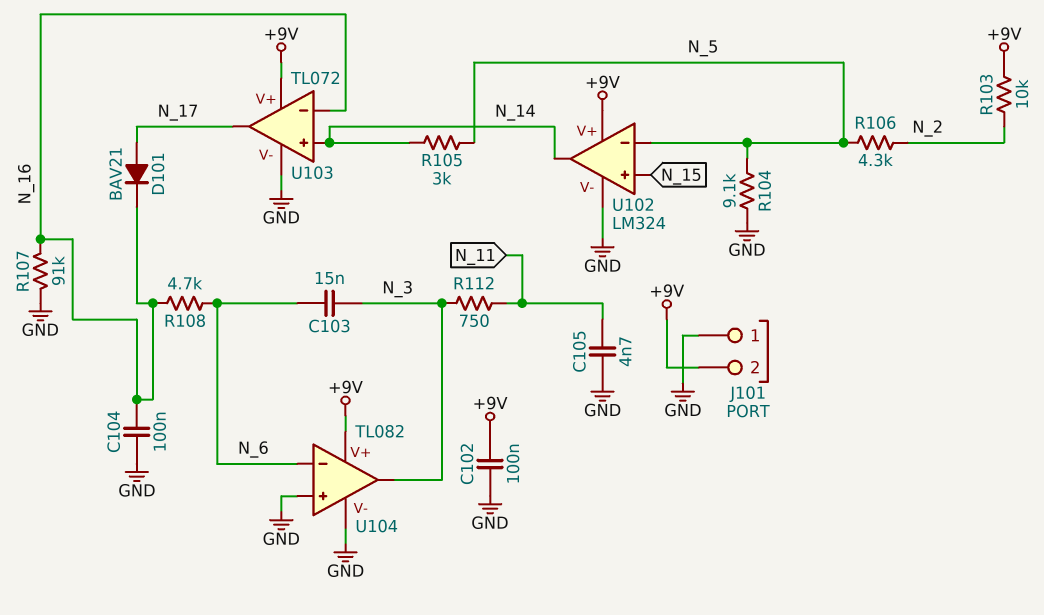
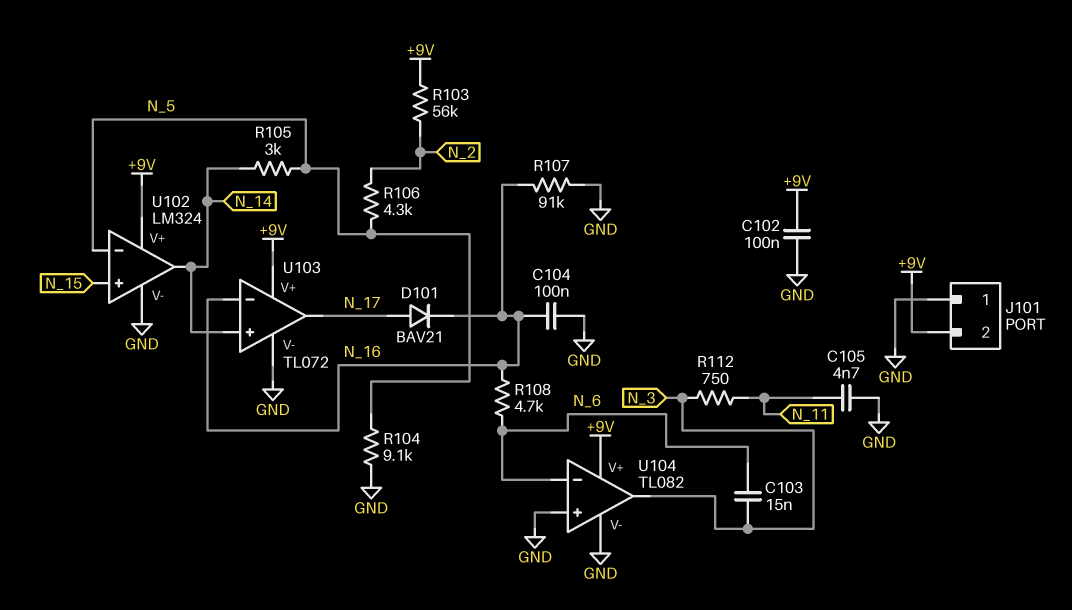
R103: 10k (+9V, N_2) -> 56k (+9V, N_2)

